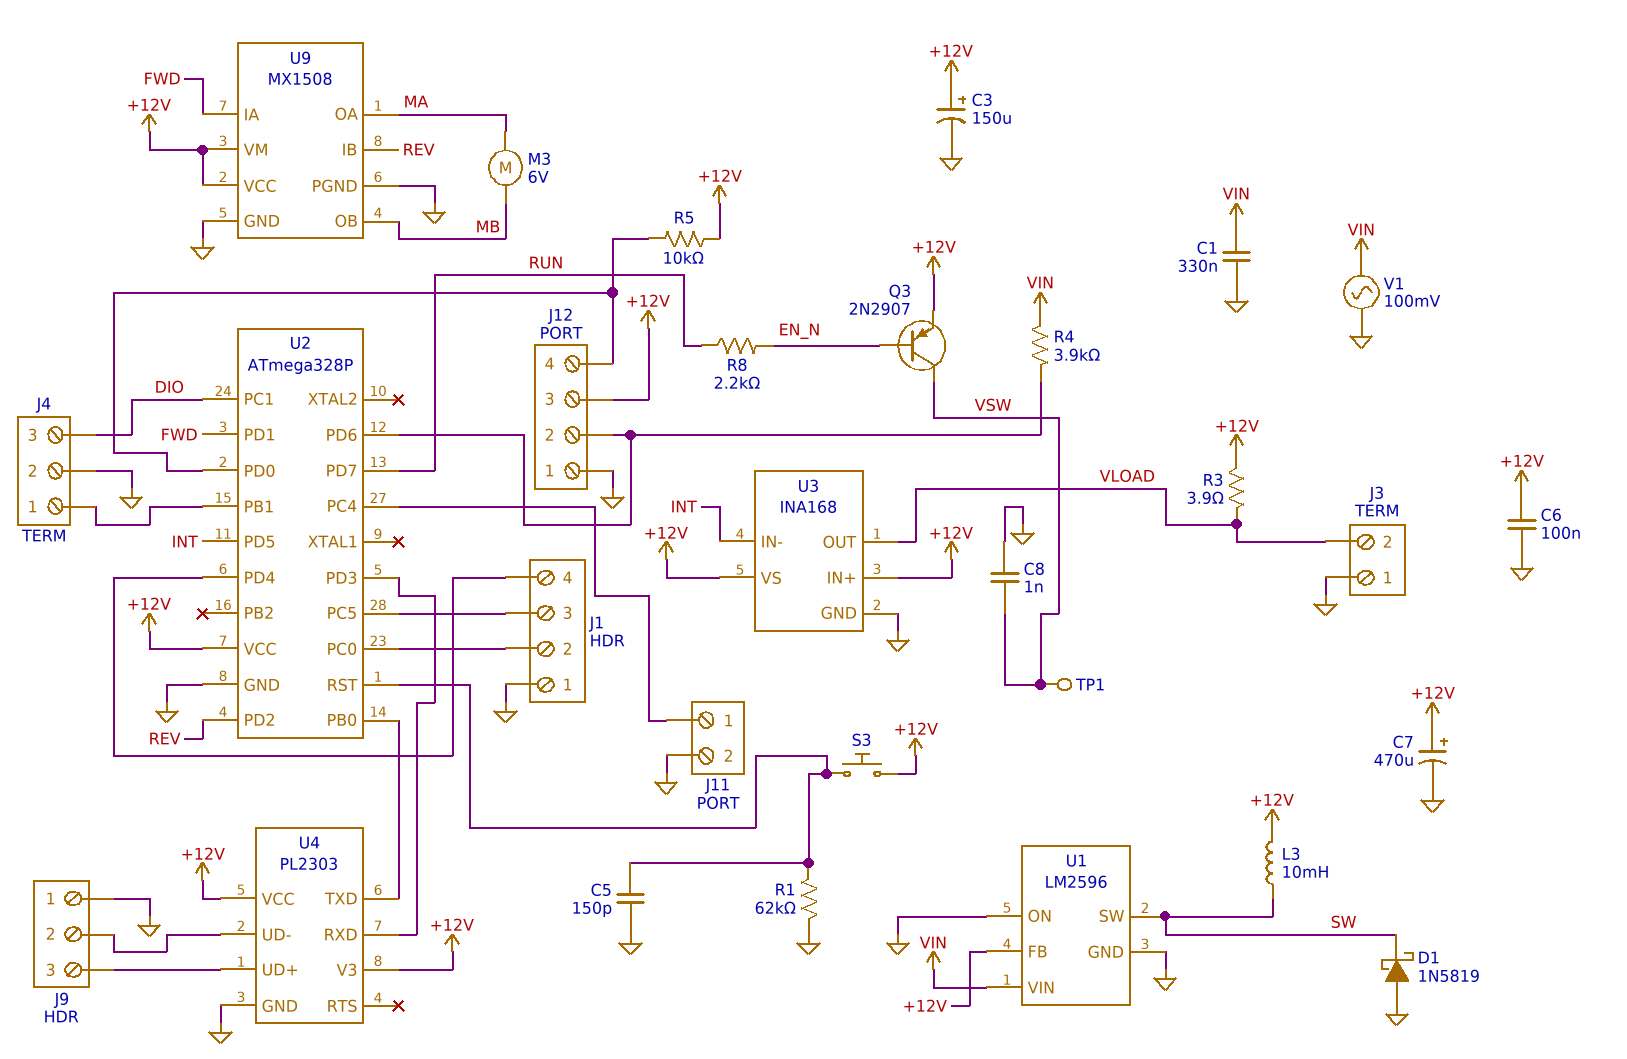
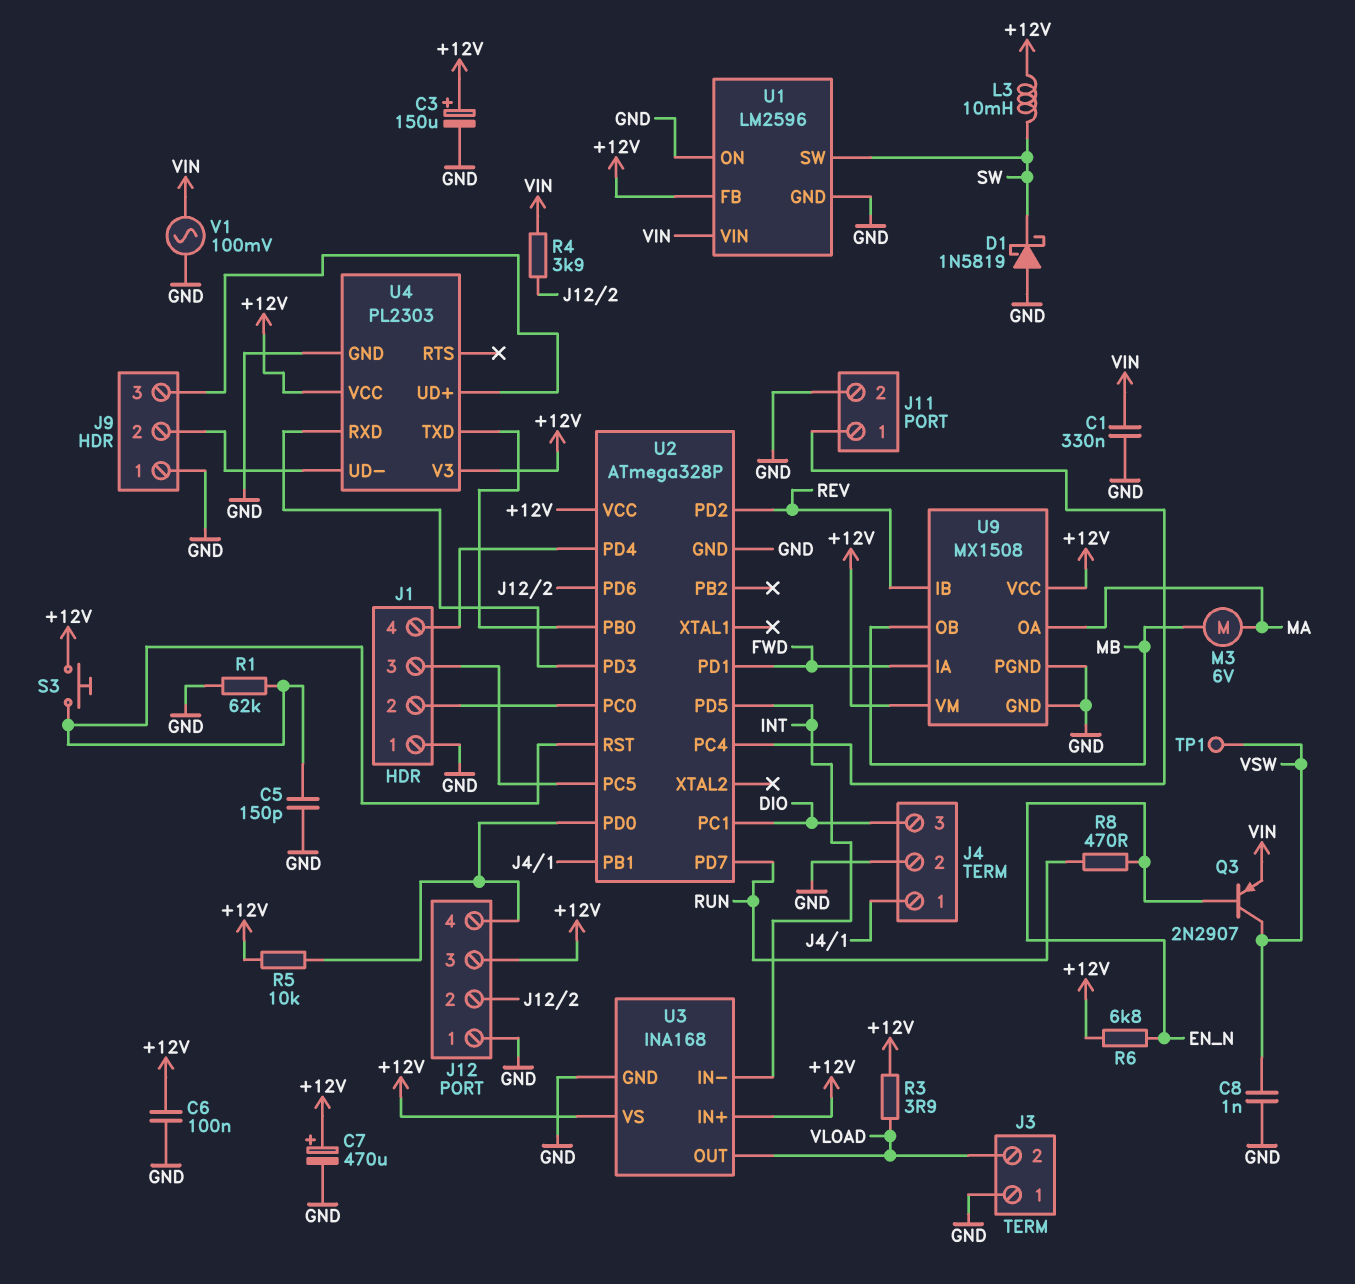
Q3: PNP 2N2907 (B EN_N, C VSW, E +12V) -> PNP 2N2907 (B EN_N, C VSW, E VIN)
R6: none -> 6.8k (+12V, EN_N)
R8: 2.2k (EN_N, RUN) -> 470 (EN_N, RUN)

